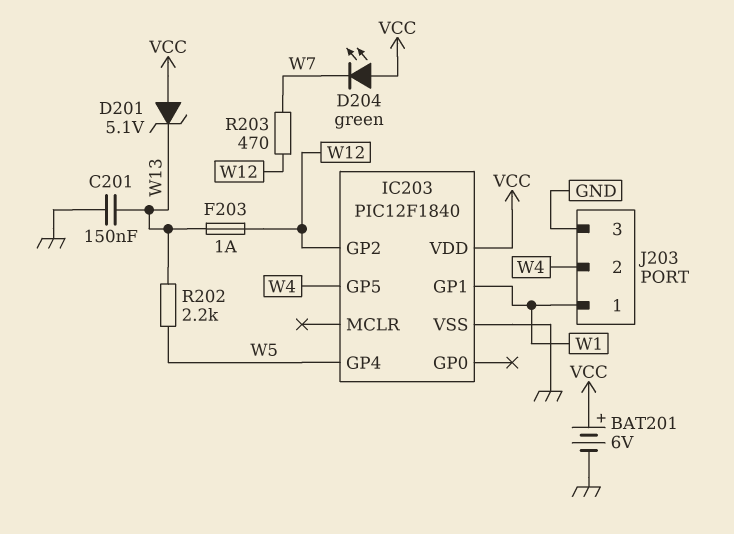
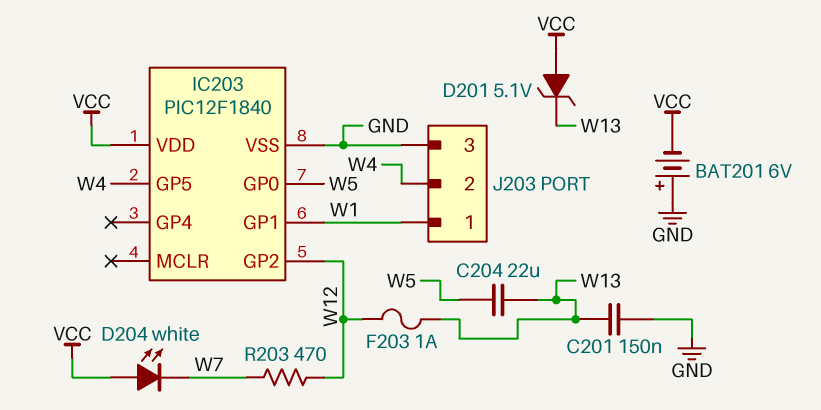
BAT201: 6V (plus VCC, minus GND) -> 6V (plus GND, minus VCC)
C204: none -> 22uF (W5, W13)
D204: LED green (A VCC, K W7) -> LED white (A VCC, K W7)
IC203 pin GP0: none -> W5
IC203 pin GP4: W5 -> none
R202: 2.2k (W5, W13) -> none

